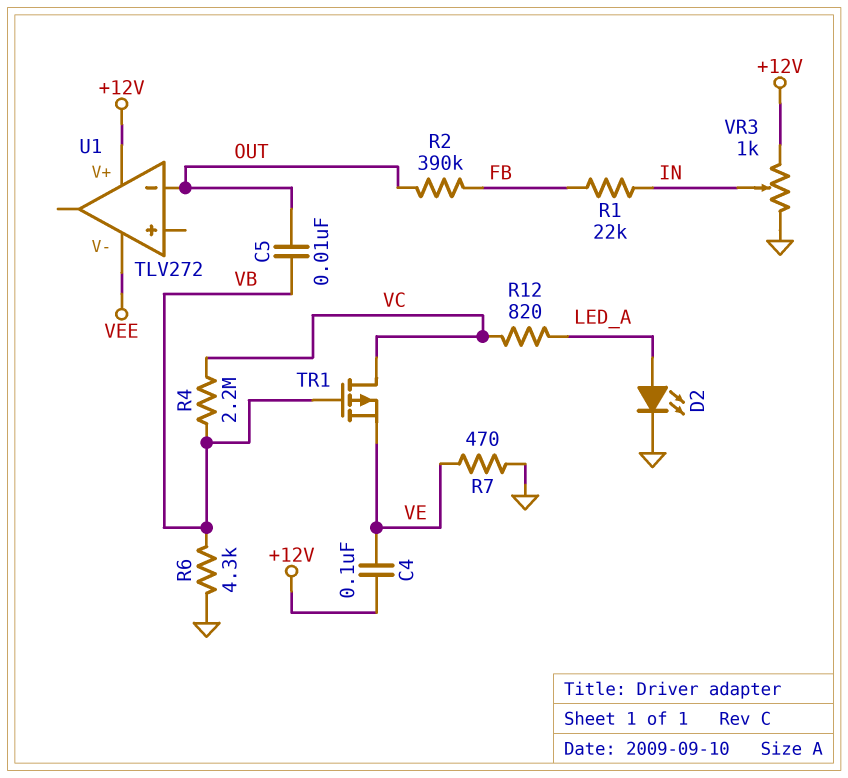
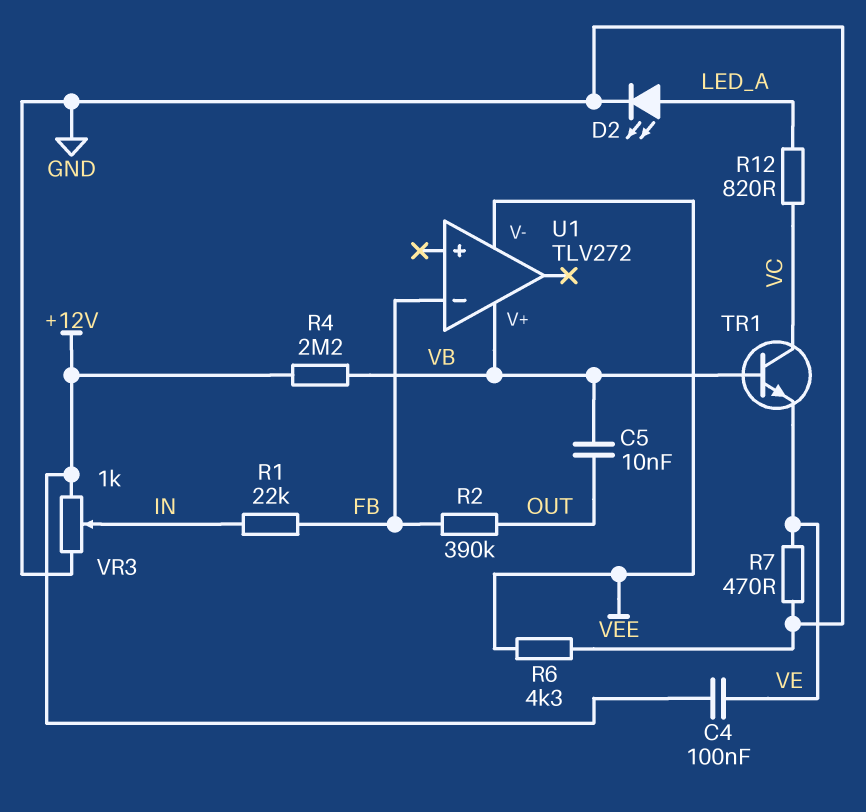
R4: 2.2M (VB, VC) -> 2.2M (+12V, VB)
R6: 4.3k (GND, VB) -> 4.3k (GND, VEE)
TR1: PMOS (G VB, D VC, S VE) -> NPN (B VB, C VC, E VE)
U1 pin V+: +12V -> VB
U1 pin in-: OUT -> FB

